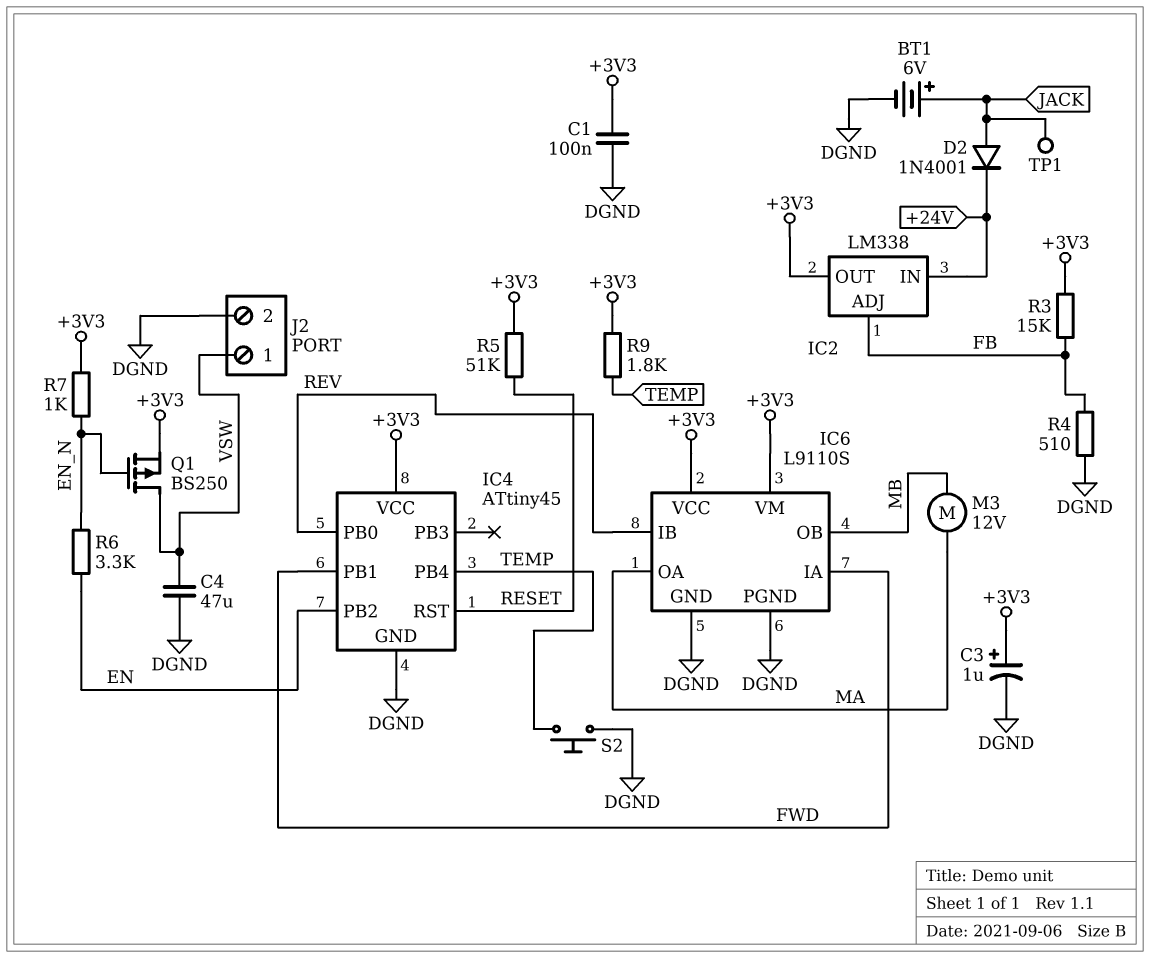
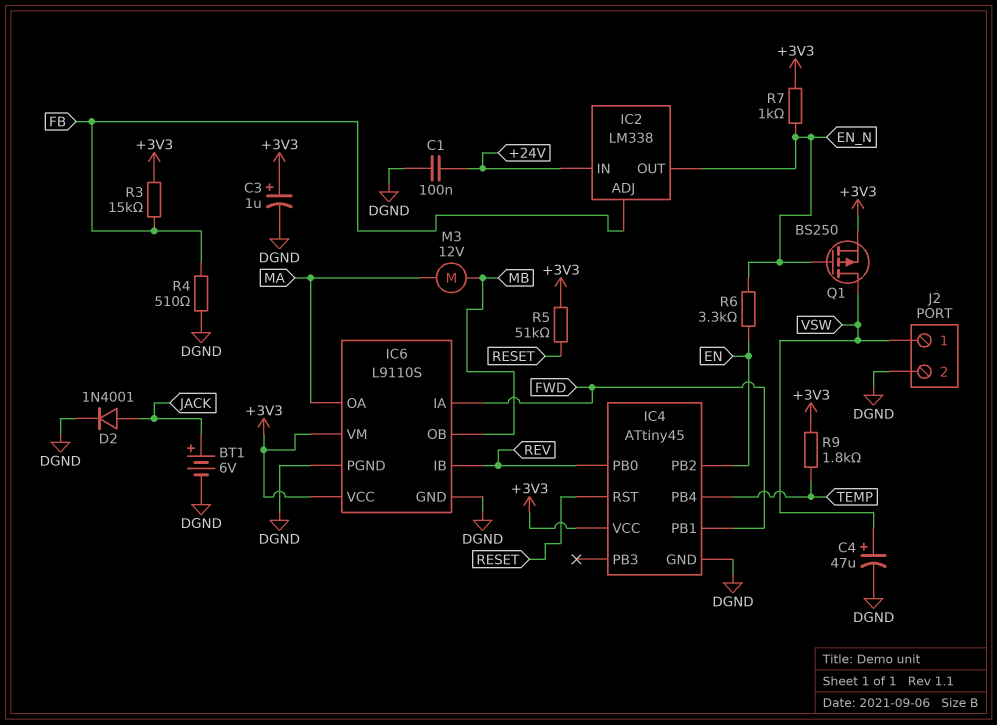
C1: 100nF (+3V3, DGND) -> 100nF (+24V, DGND)
C4: 47uF (DGND, VSW) -> 47uF (plus VSW, minus DGND)
D2: diode 1N4001 (A JACK, K +24V) -> diode 1N4001 (A JACK, K DGND)
IC2 pin OUT: +3V3 -> EN_N
S2: button (DGND, TEMP) -> none
TP1: test point (JACK) -> none

